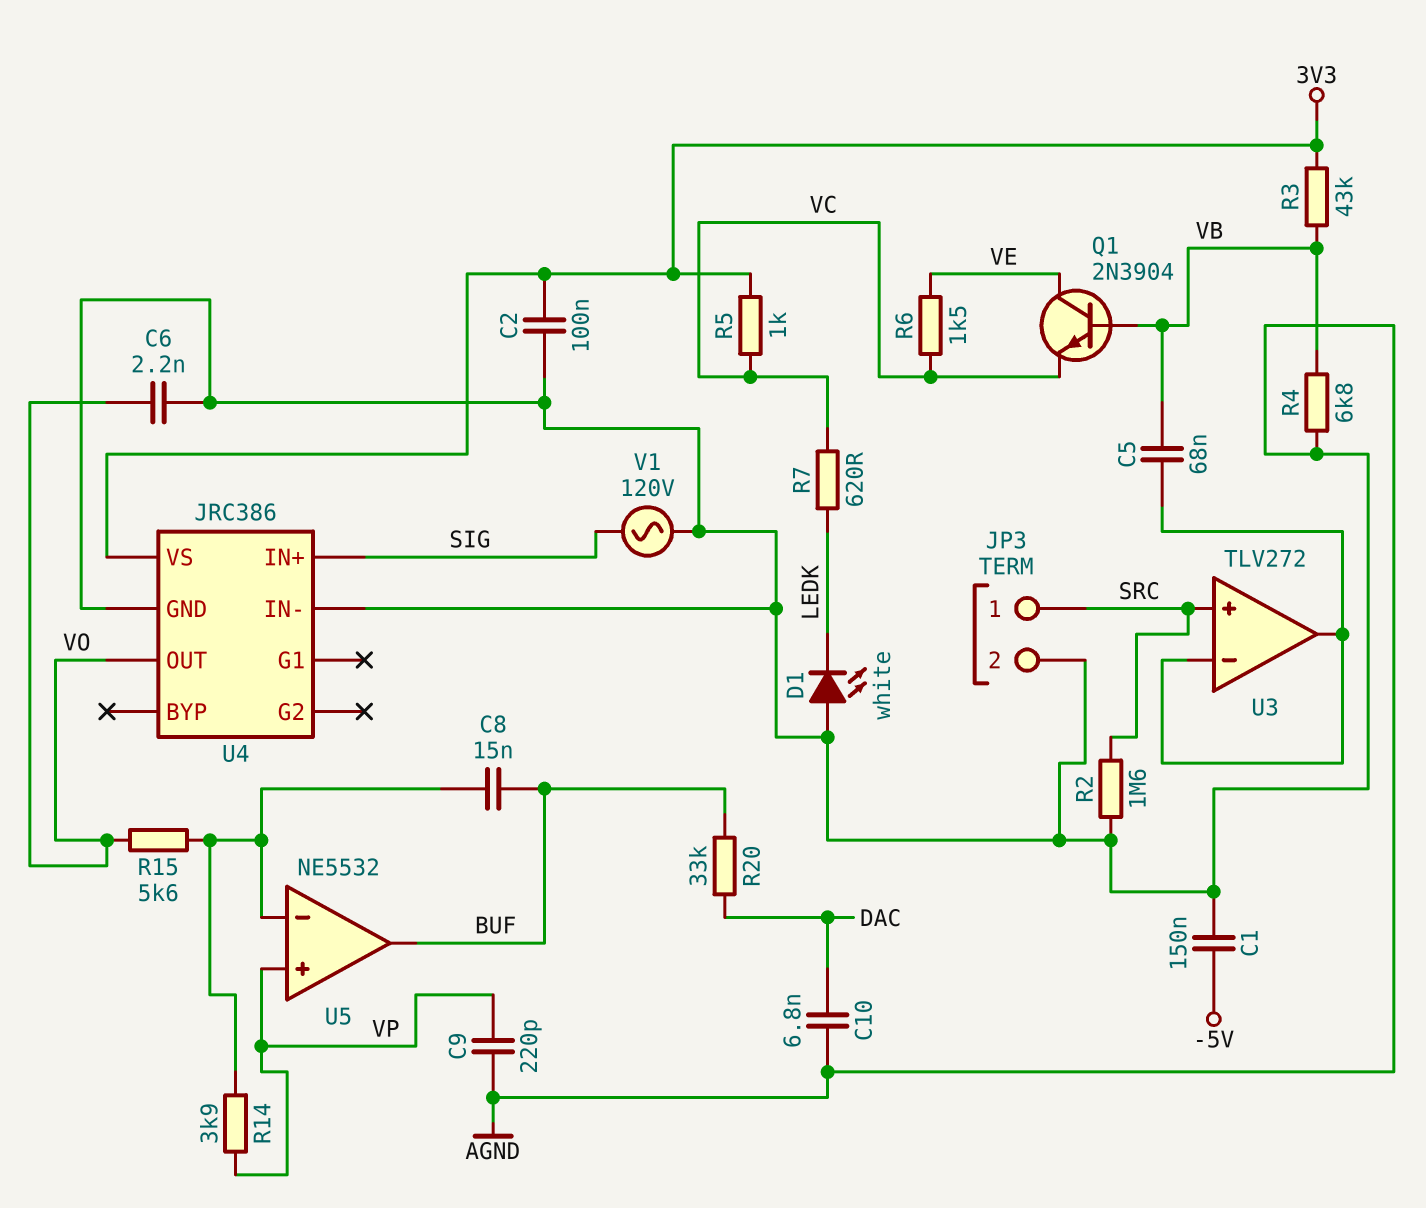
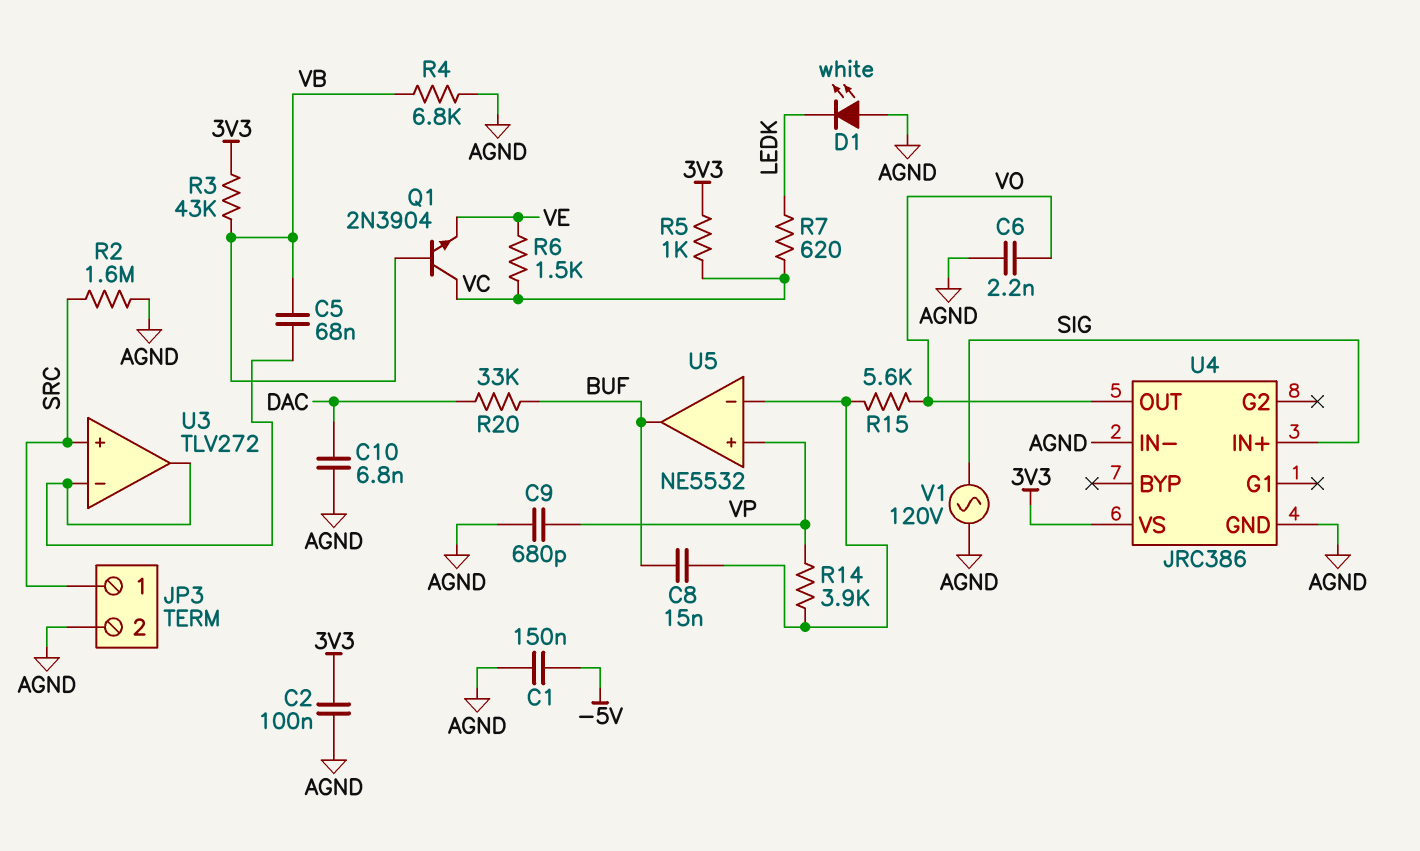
C9: 220pF (AGND, VP) -> 680pF (AGND, VP)
Q1: NPN 2N3904 (B VB, C VE, E VC) -> NPN 2N3904 (B VB, C VC, E VE)

